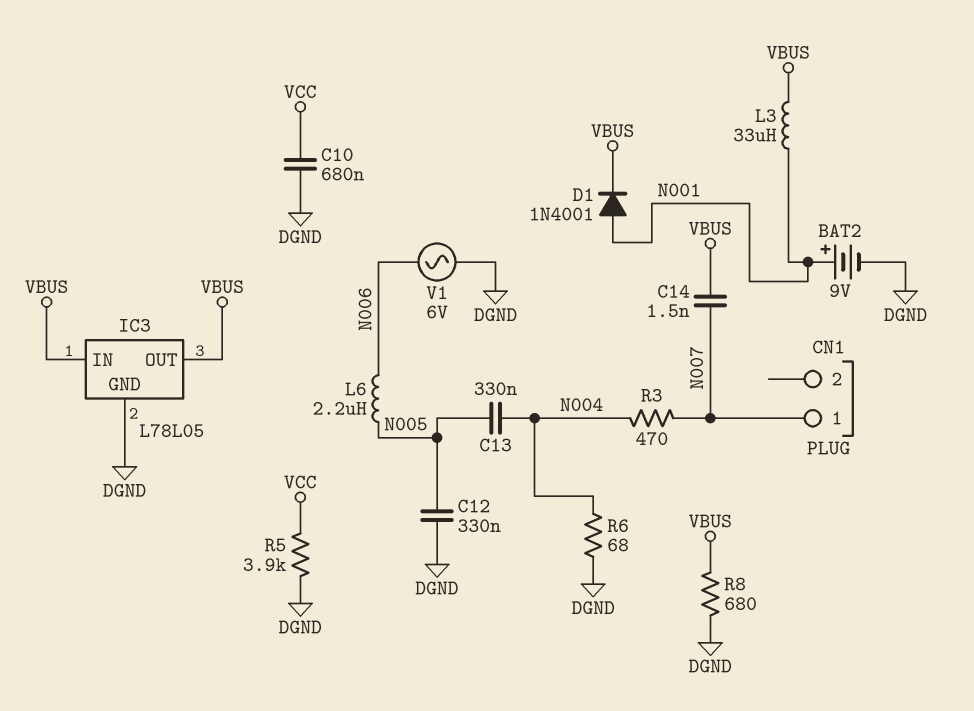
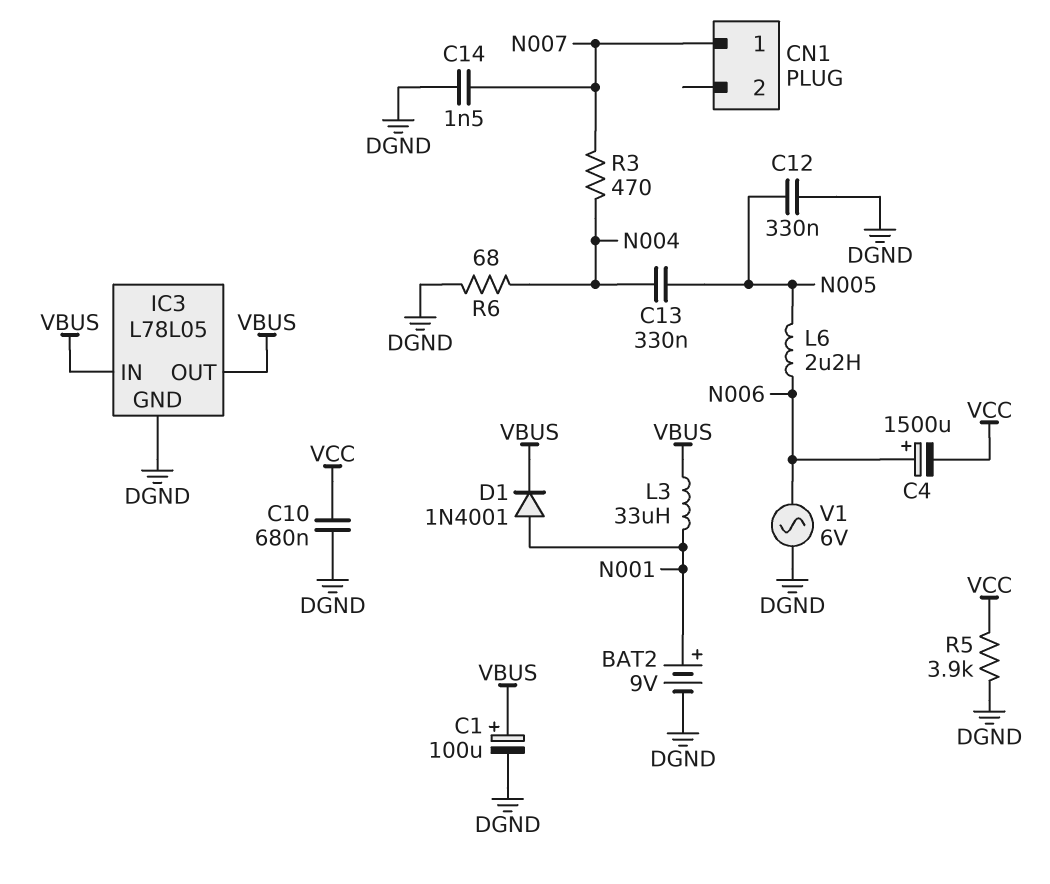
C1: none -> 100uF (plus VBUS, minus DGND)
C4: none -> 1500uF (plus N006, minus VCC)
C14: 1.5nF (N007, VBUS) -> 1.5nF (DGND, N007)
R8: 680 (DGND, VBUS) -> none

